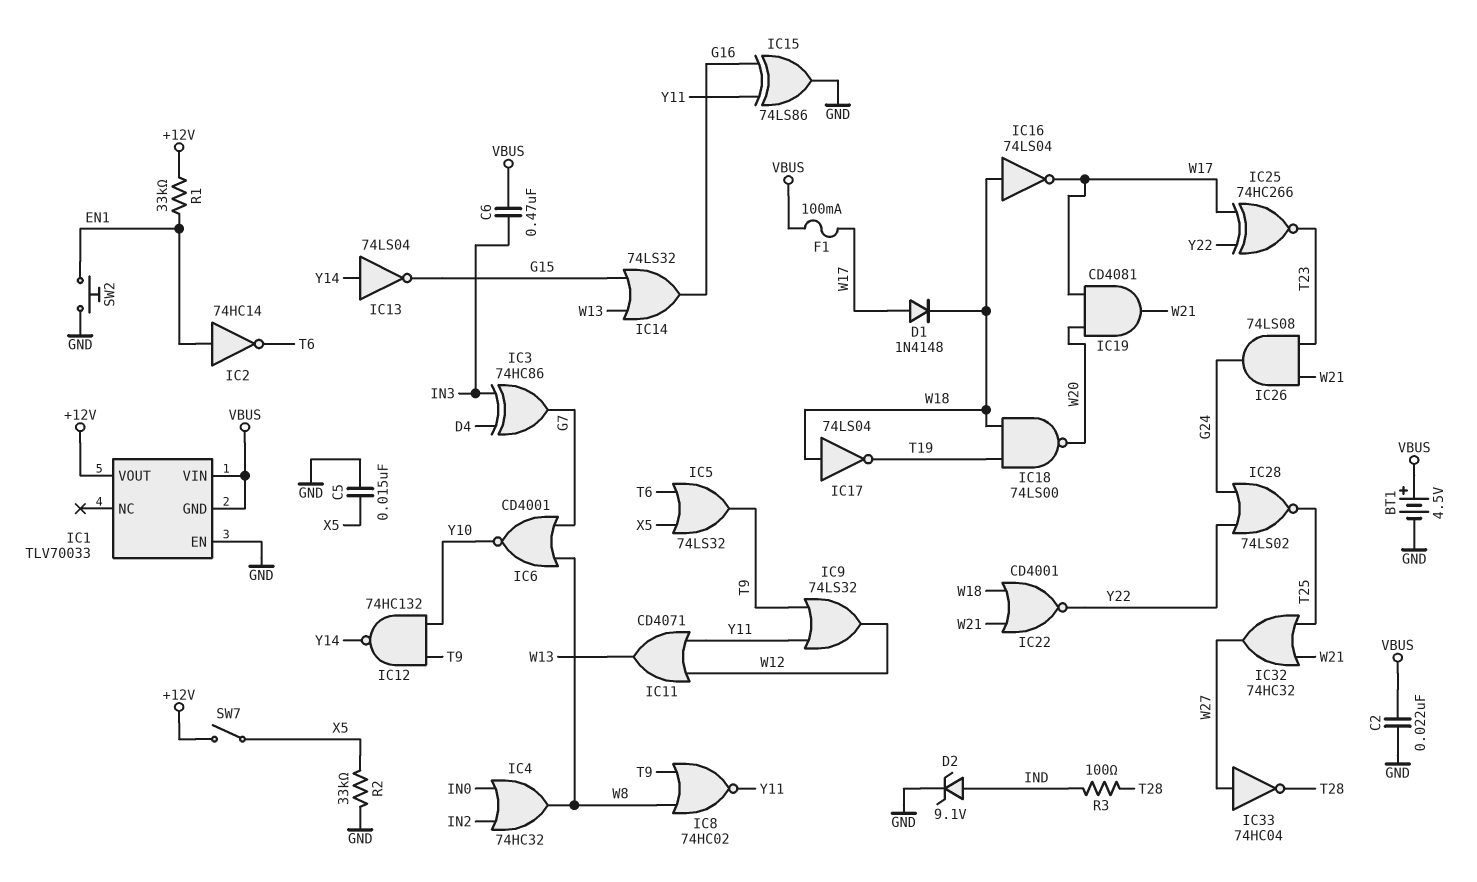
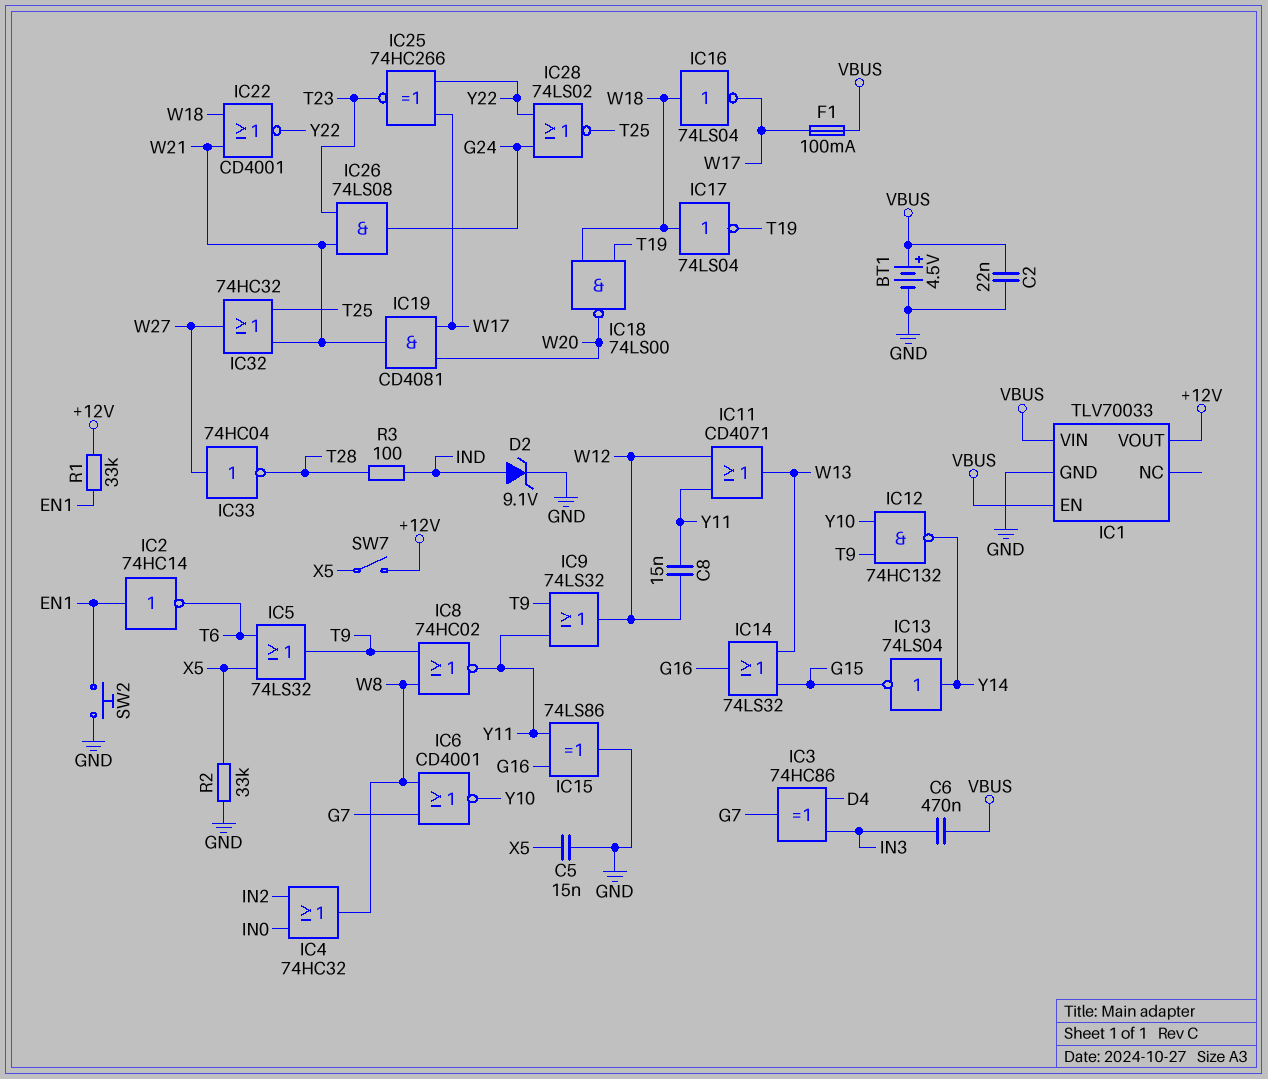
C8: none -> 15nF (W12, Y11)
D1: diode 1N4148 (A W17, K W18) -> none
IC1 pin EN: GND -> VBUS
IC1 pin GND: VBUS -> GND

